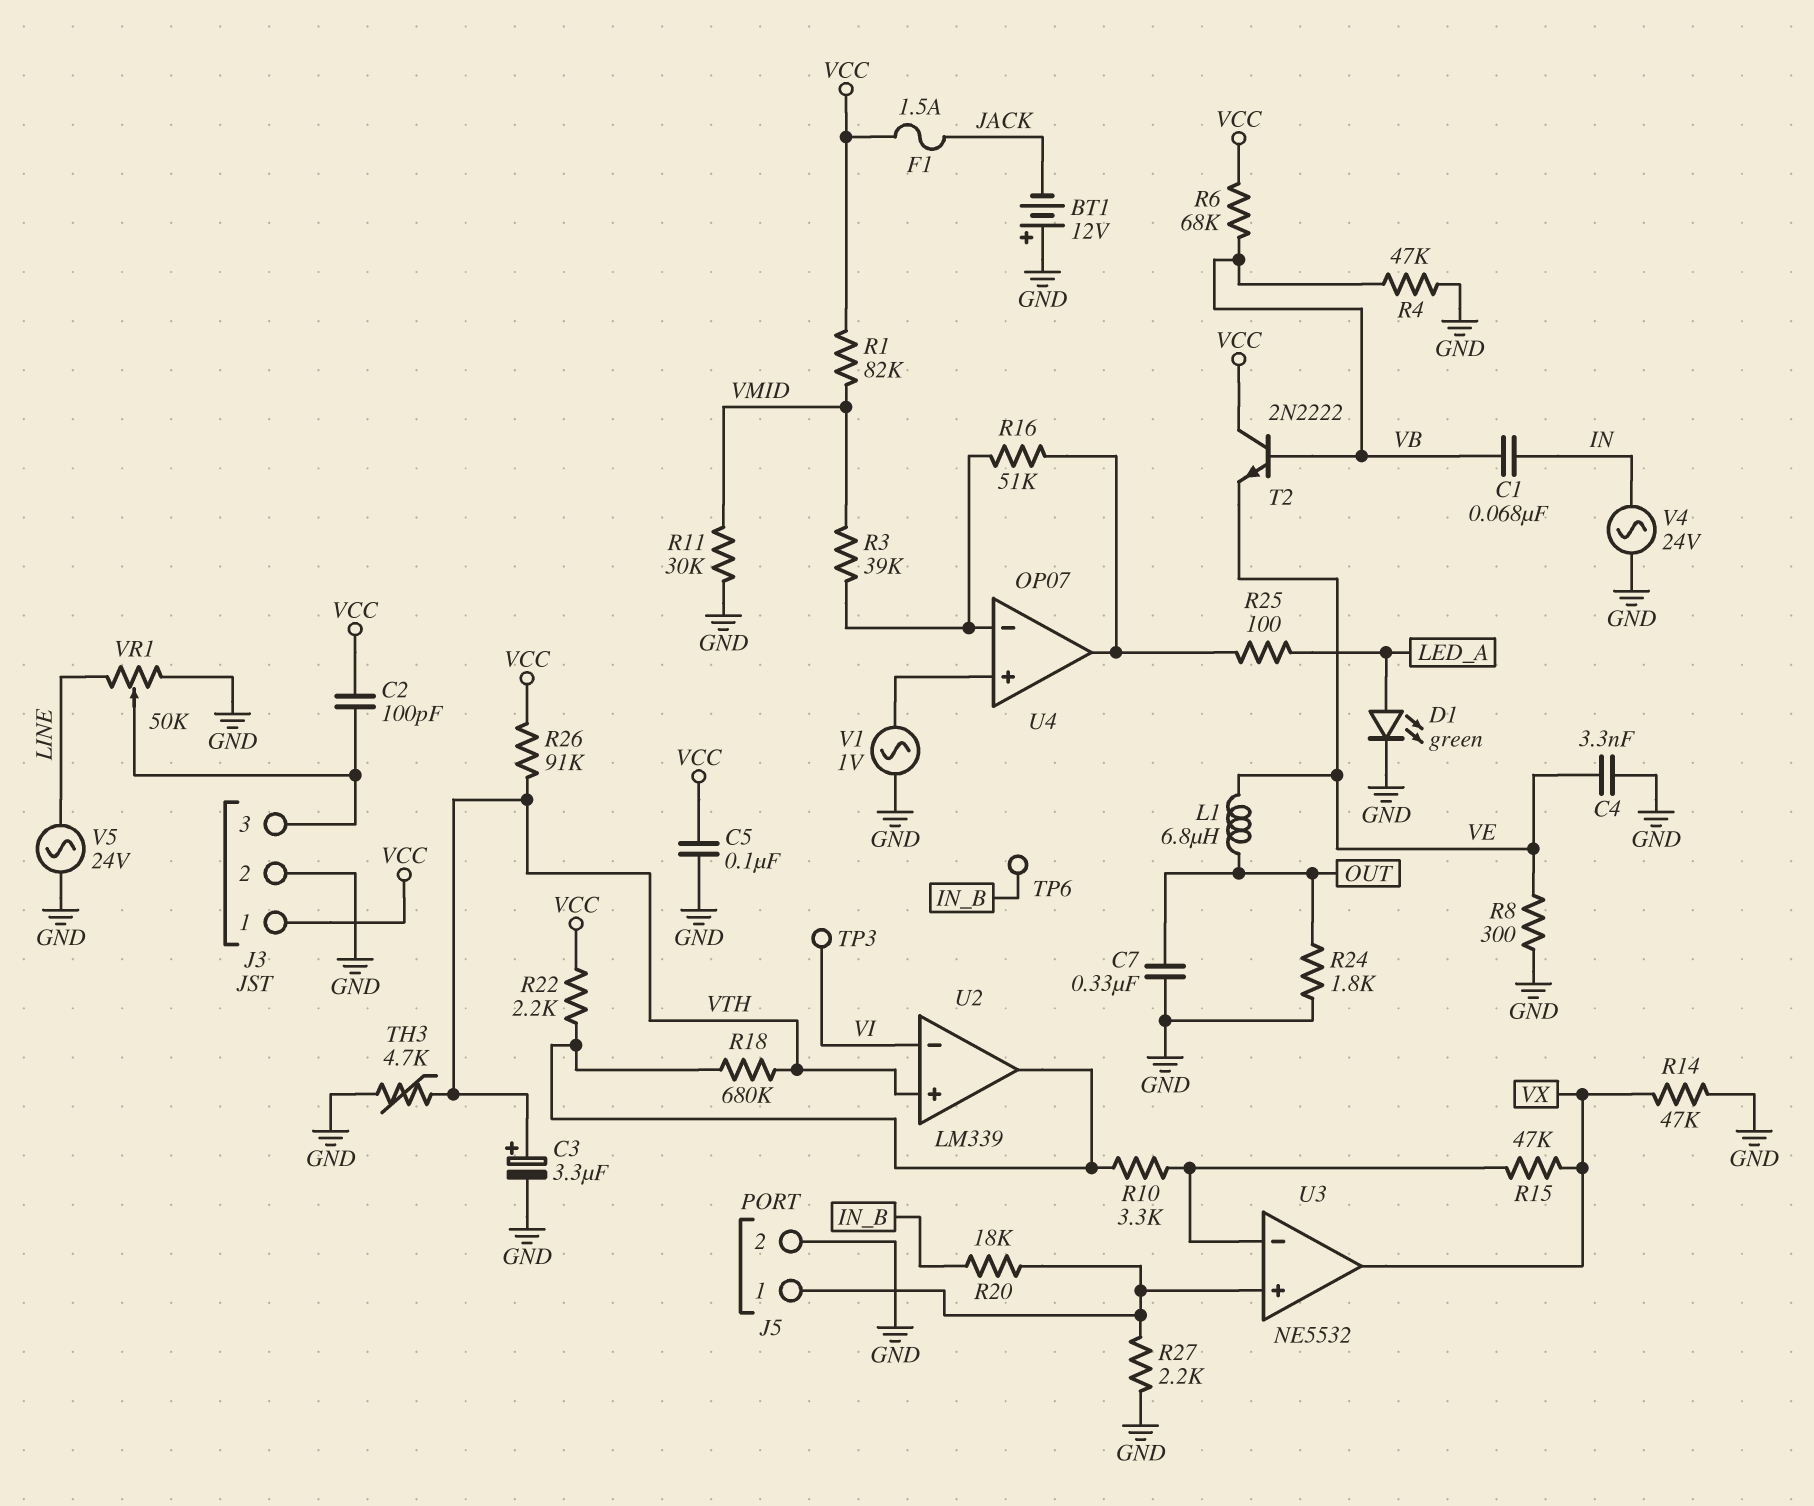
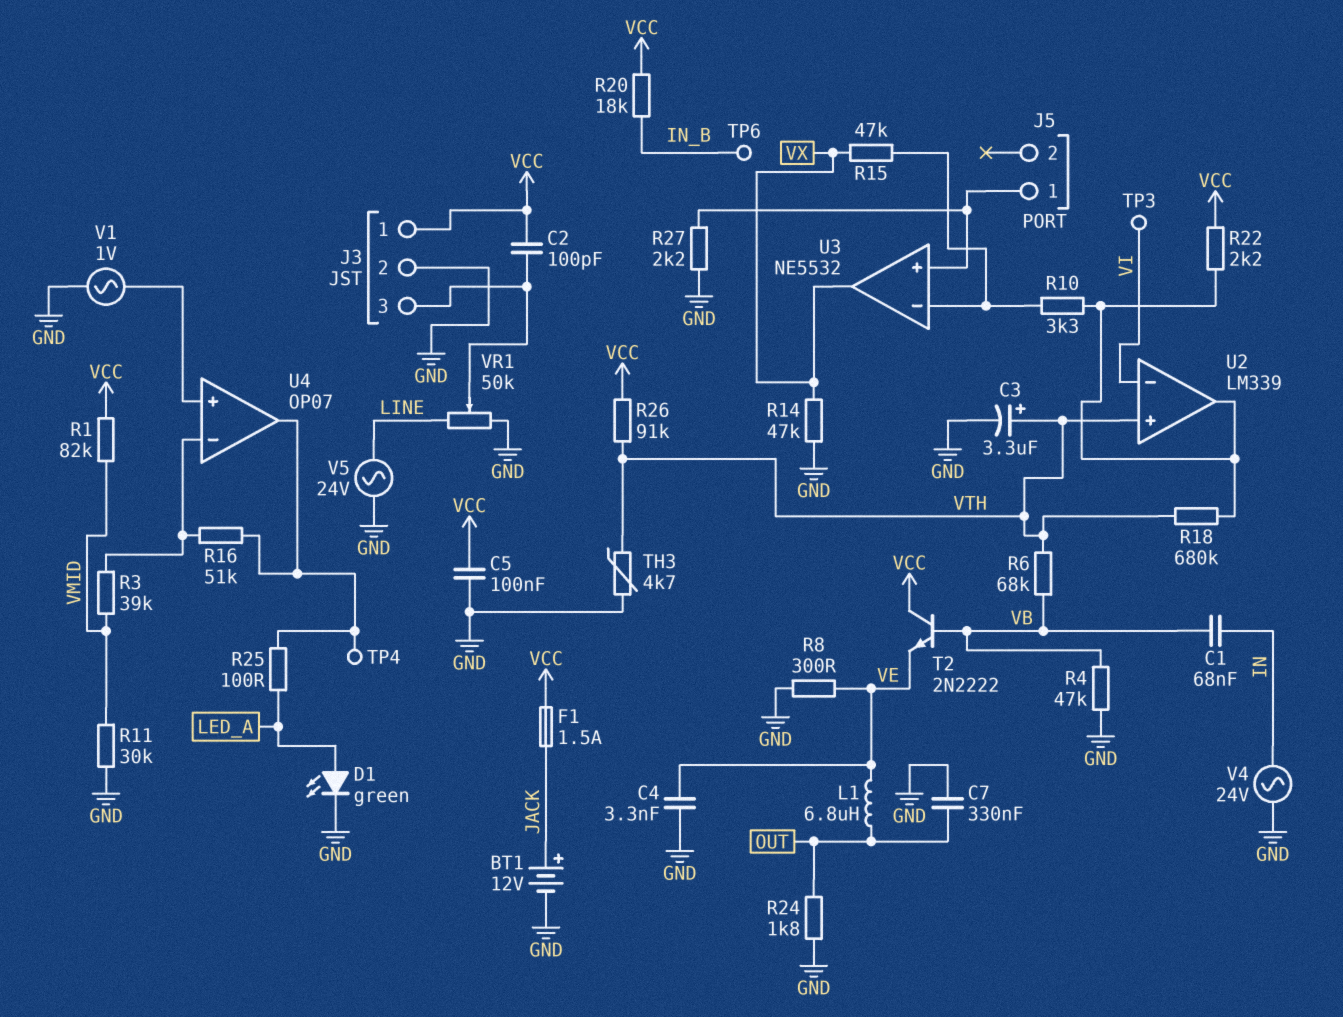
BT1: 12V (plus GND, minus JACK) -> 12V (plus JACK, minus GND)
J5 pin 2: GND -> none
R6: 68k (VB, VCC) -> 68k (VB, VTH)
R20: 18k (IN_B, J5/1) -> 18k (IN_B, VCC)
TP4: none -> test point (U4/out)

